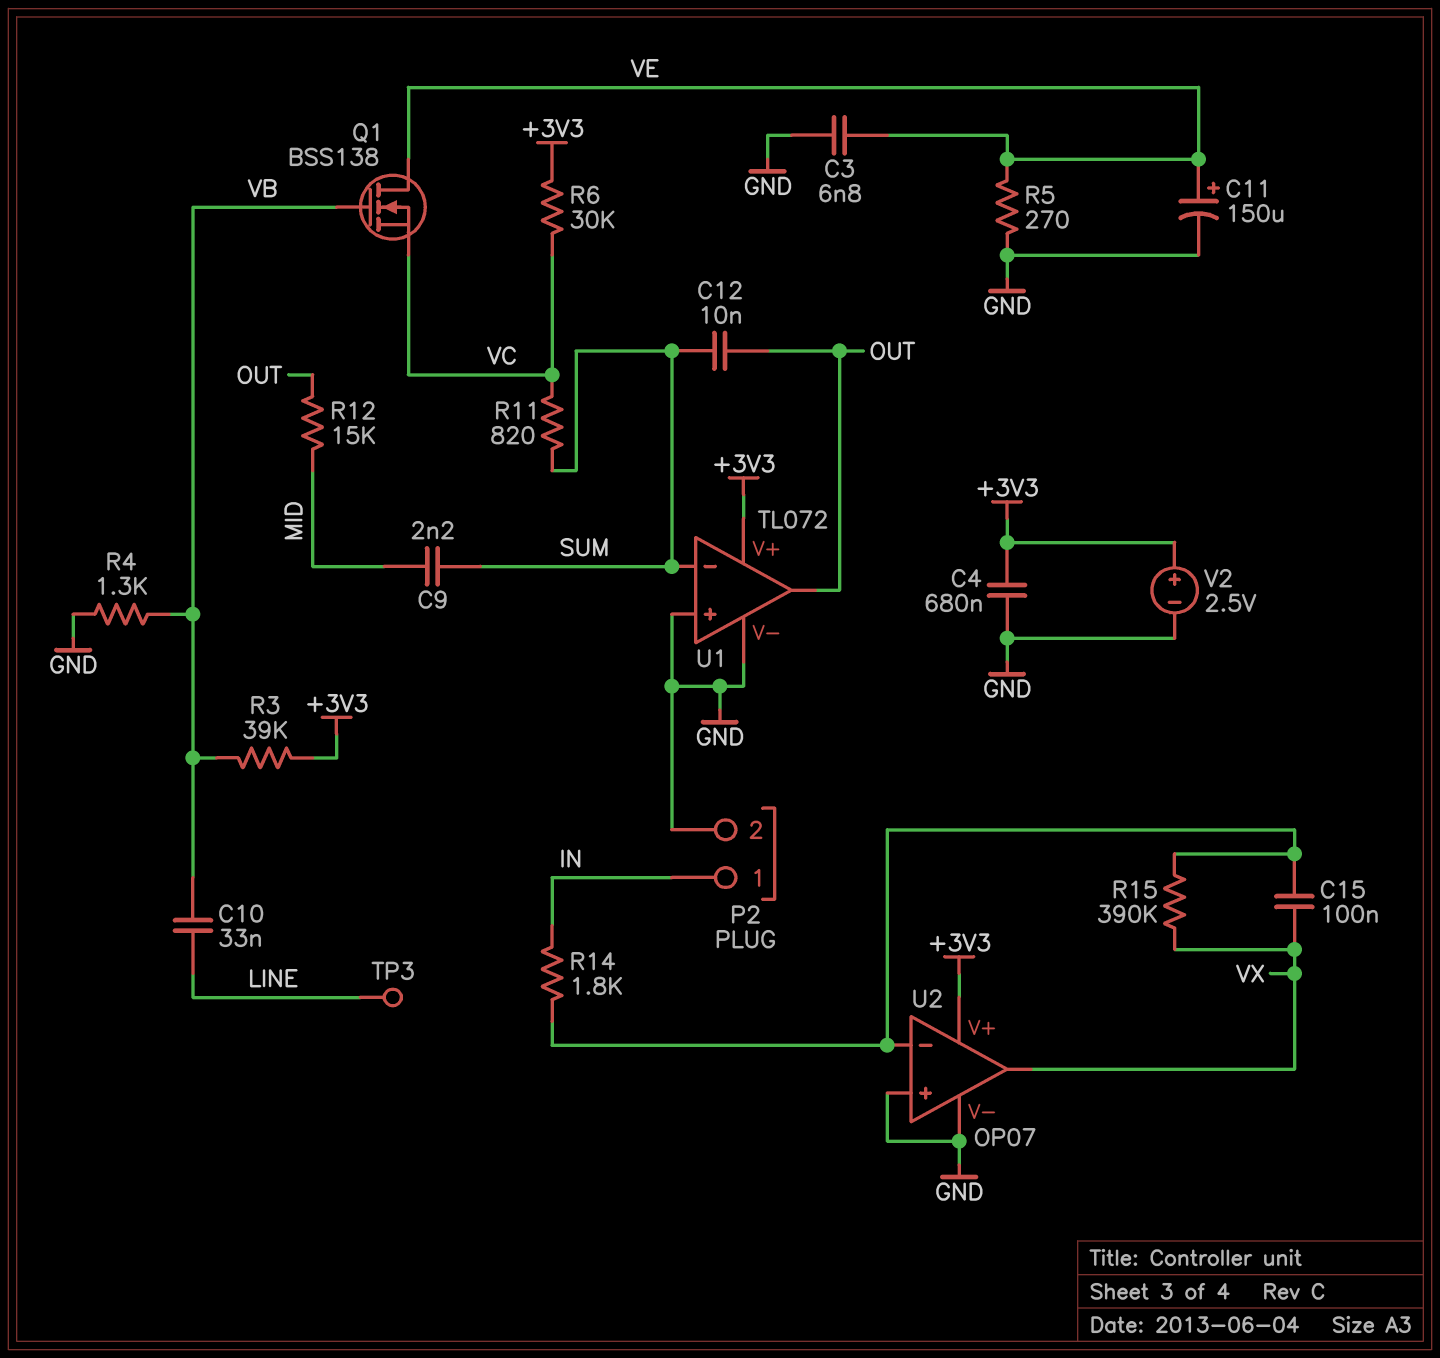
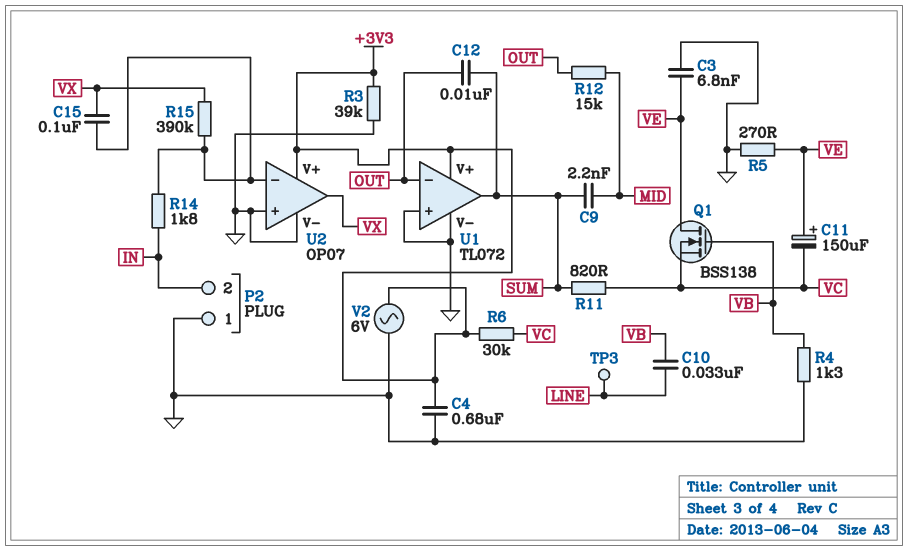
C11: 150uF (plus VE, minus GND) -> 150uF (plus VE, minus VC)
P2 pin 1: IN -> GND
P2 pin 2: GND -> IN
R3: 39k (+3V3, VB) -> 39k (+3V3, GND)
U1 pin in-: SUM -> OUT
U1 pin out: OUT -> SUM
V2: 2.5V (plus +3V3, minus GND) -> AC 6V (+3V3, GND)

